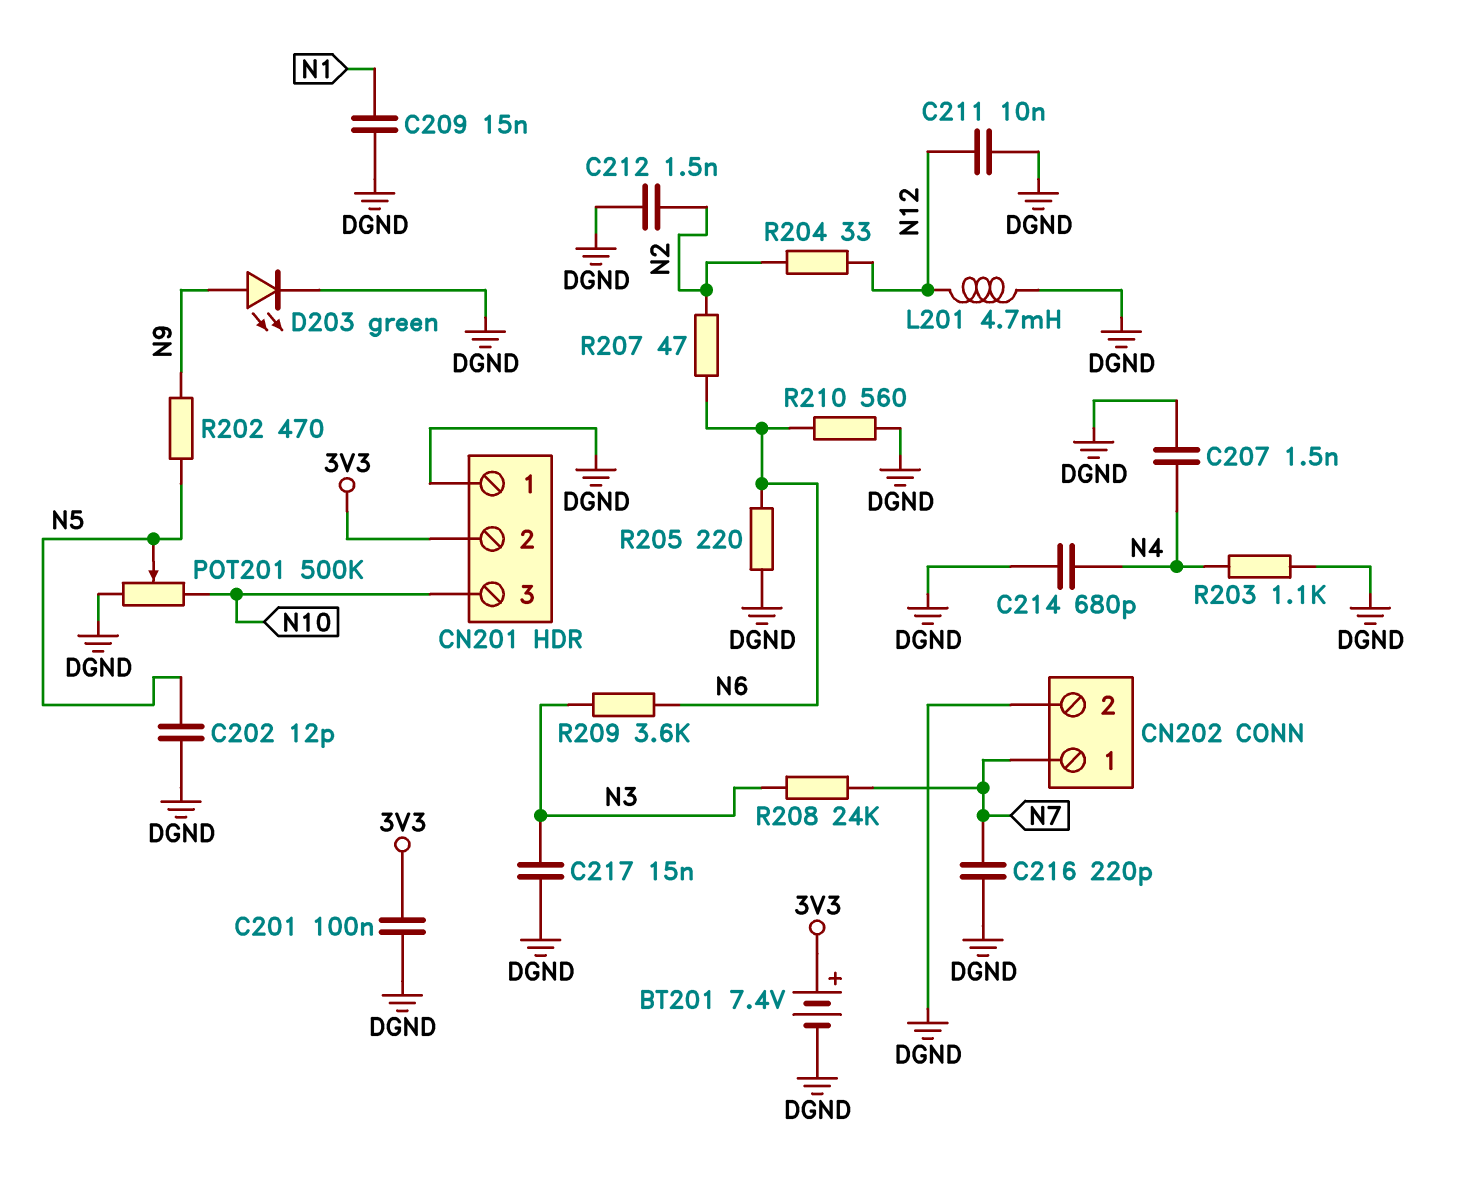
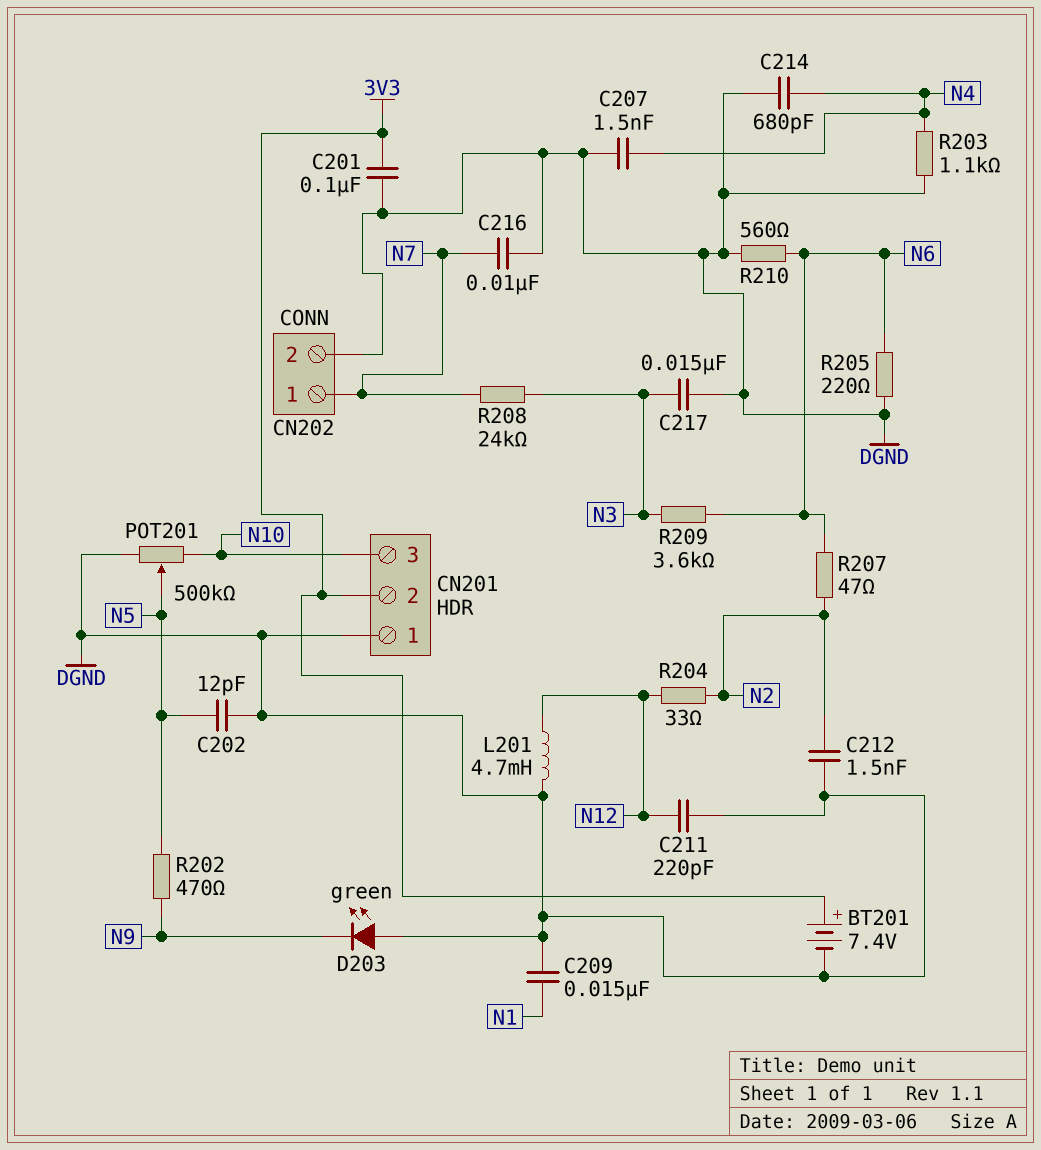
C211: 10nF (DGND, N12) -> 220pF (DGND, N12)
C216: 220pF (DGND, N7) -> 10nF (DGND, N7)
D203: LED green (A N9, K DGND) -> LED green (A DGND, K N9)

